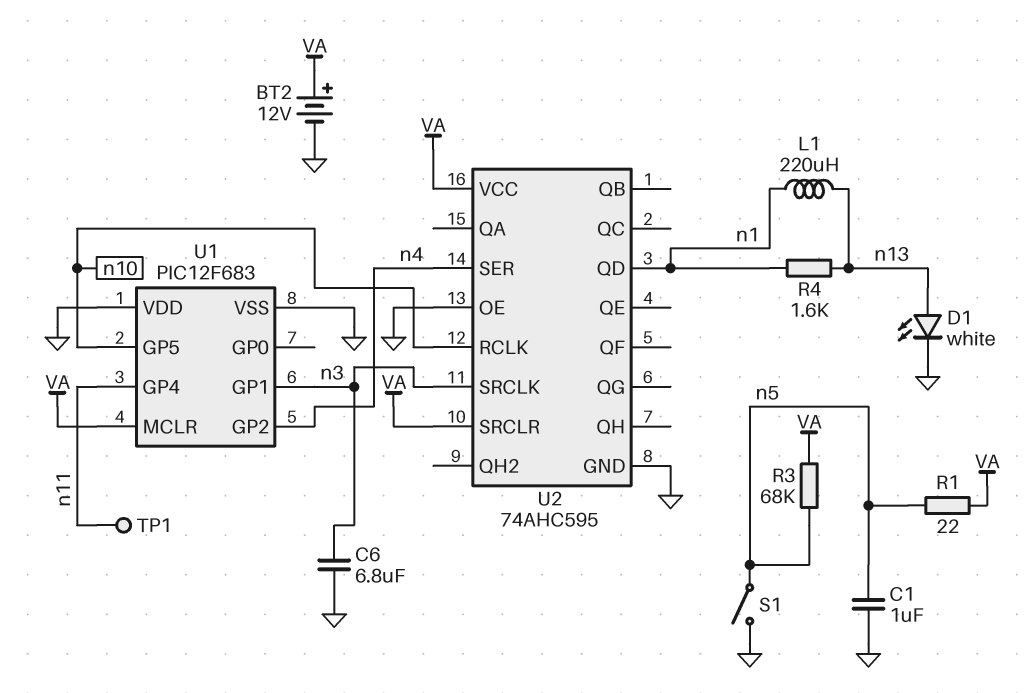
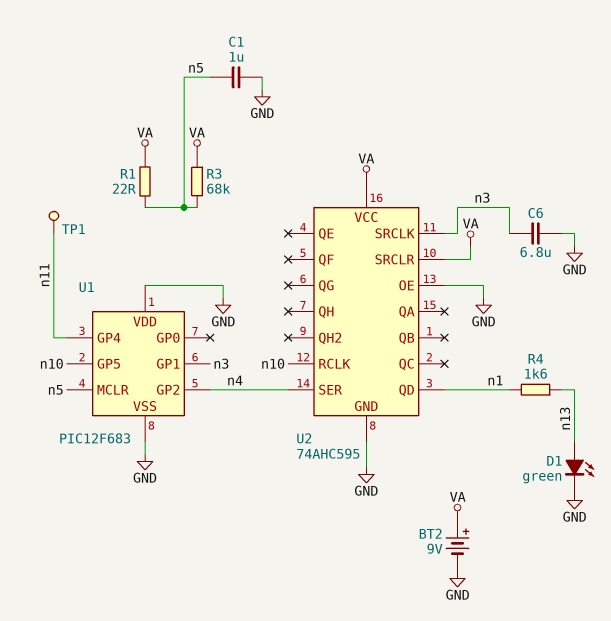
BT2: 12V (plus VA, minus GND) -> 9V (plus VA, minus GND)
D1: LED white (A n13, K GND) -> LED green (A n13, K GND)
L1: 220uH (n1, n13) -> none
S1: switch (GND, n5) -> none
U1 pin MCLR: VA -> n5

